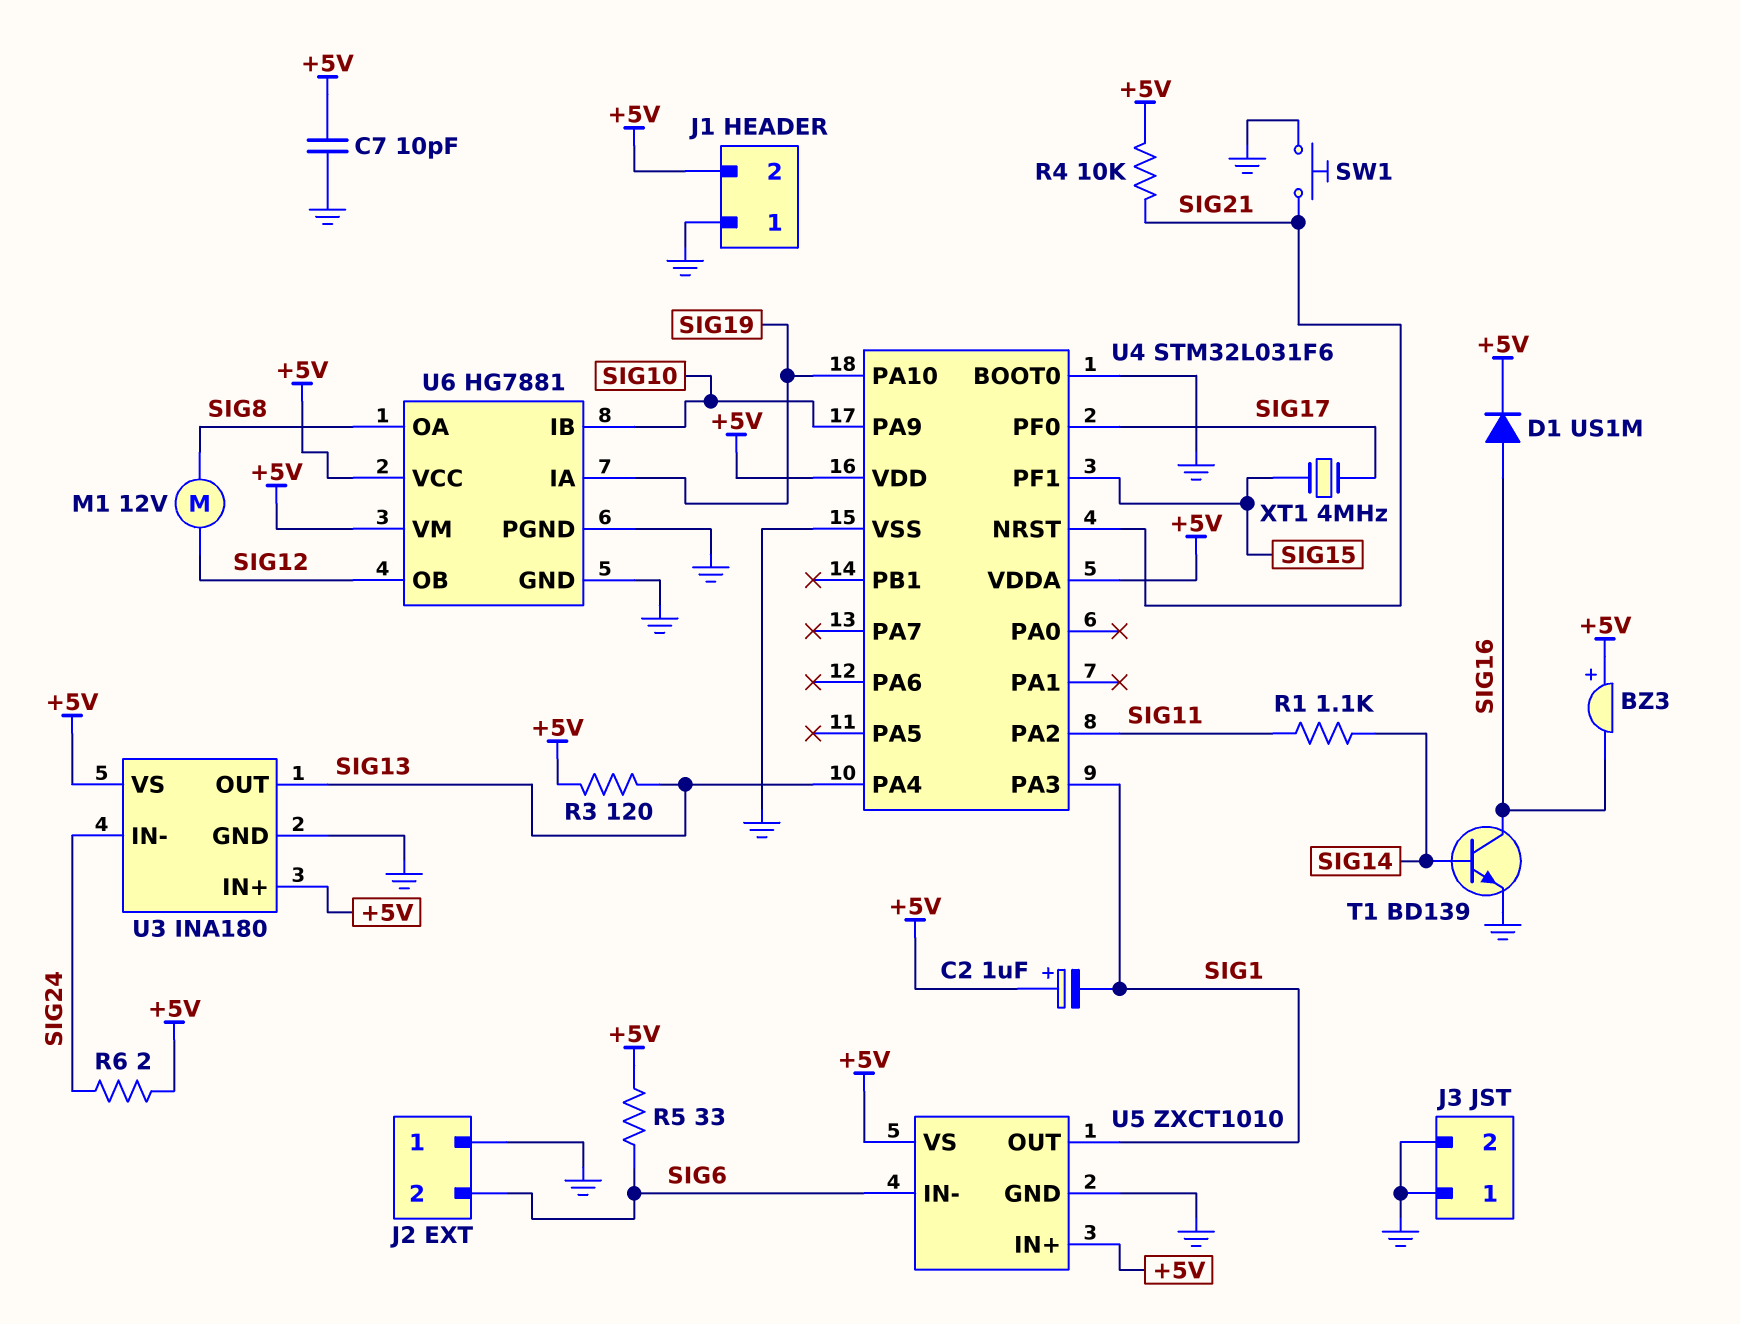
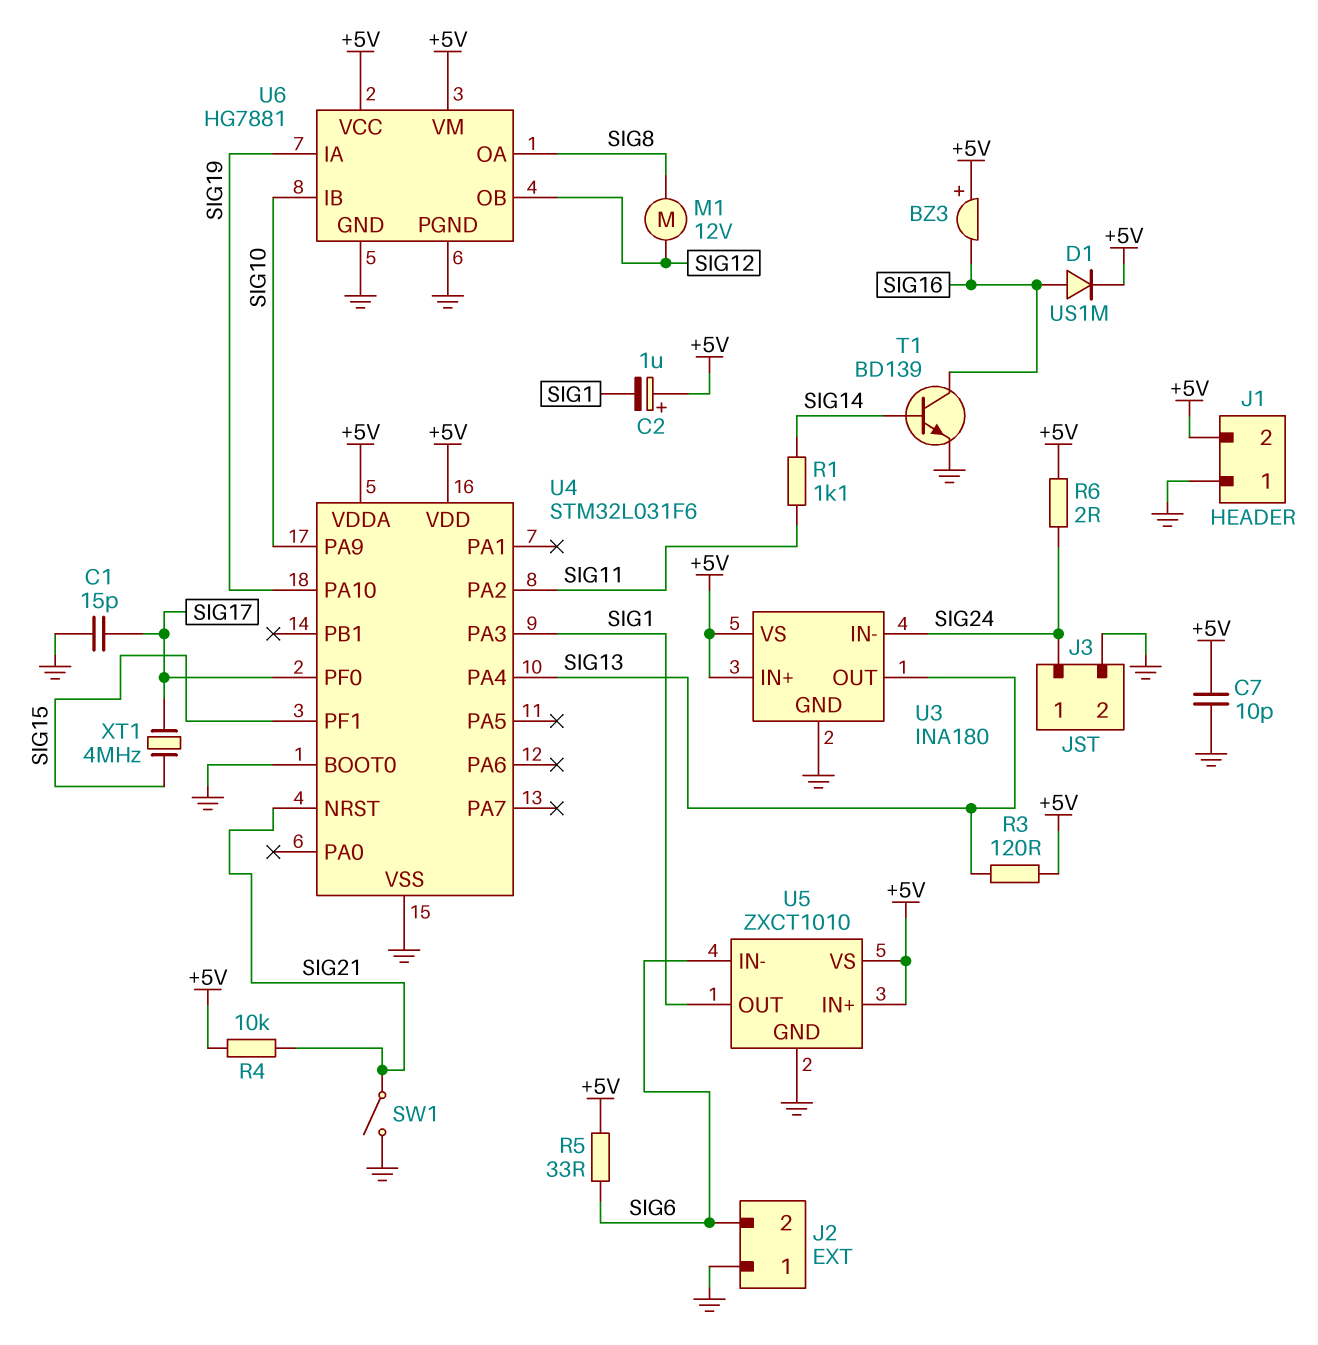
C1: none -> 15pF (GND, SIG17)
J3 pin 1: GND -> SIG24
SW1: button (GND, SIG21) -> switch (GND, SIG21)

